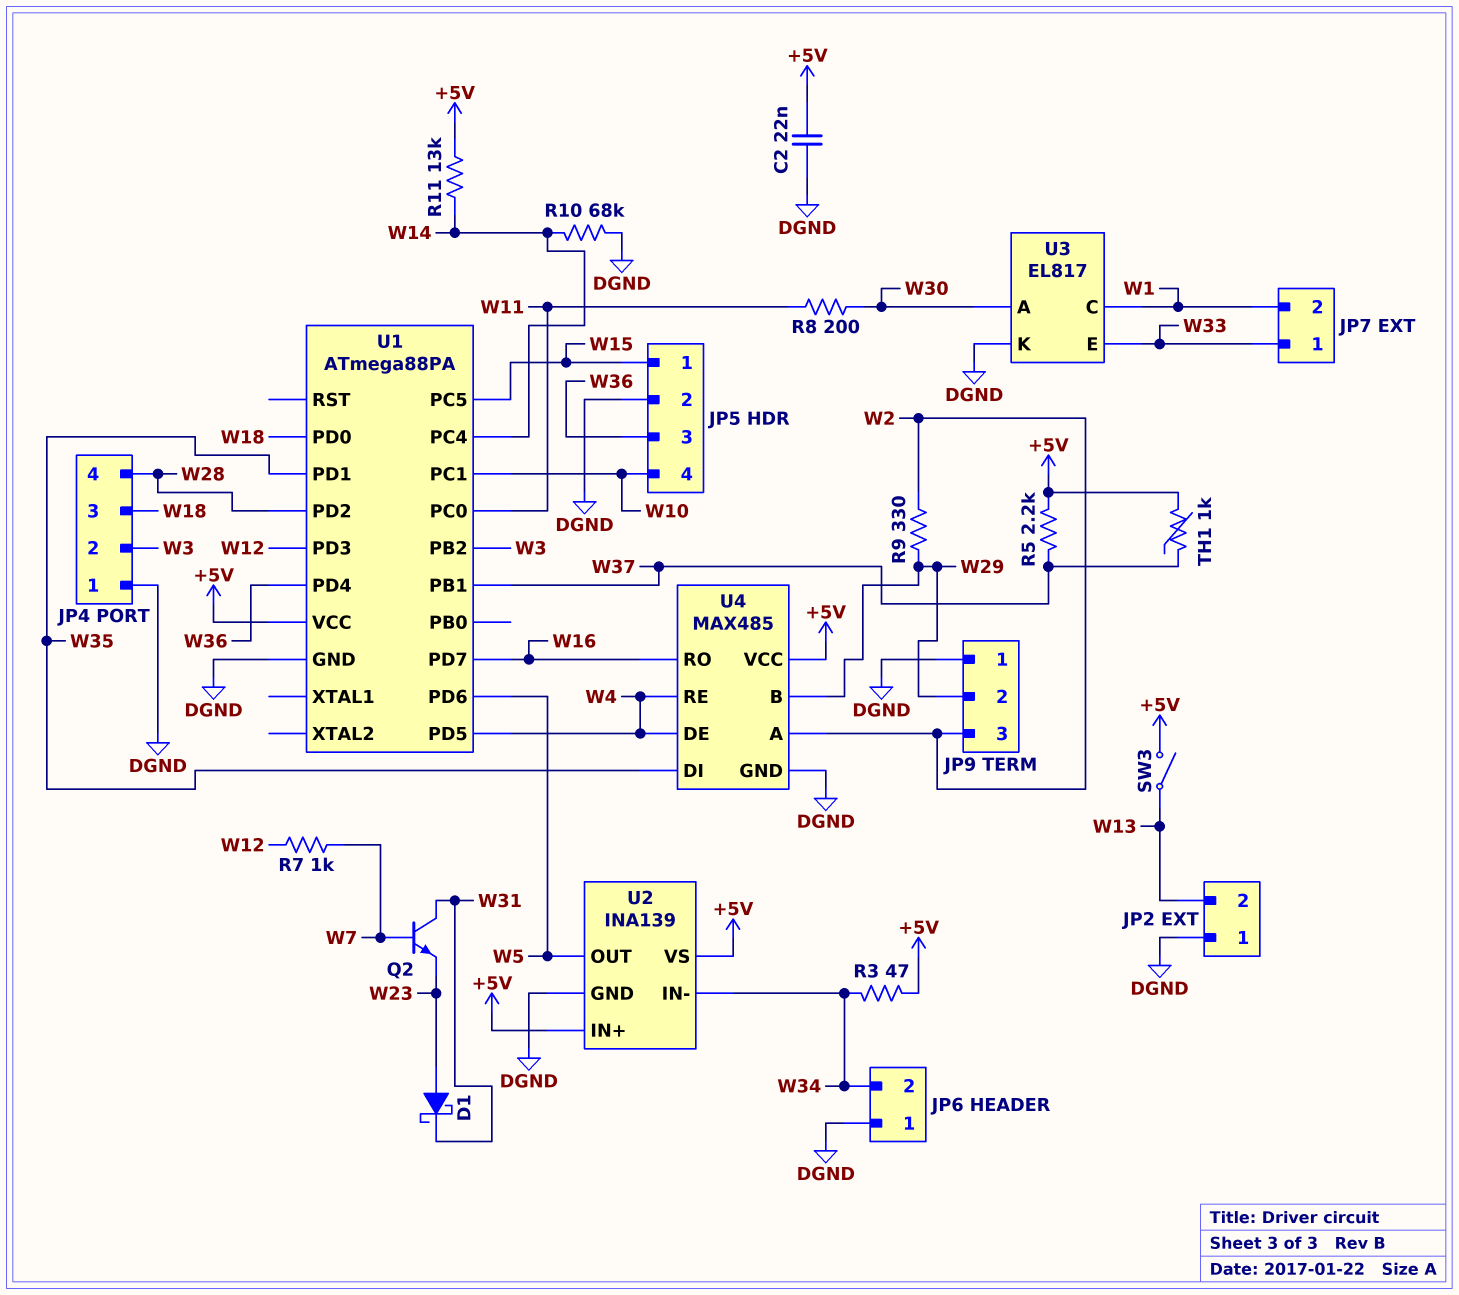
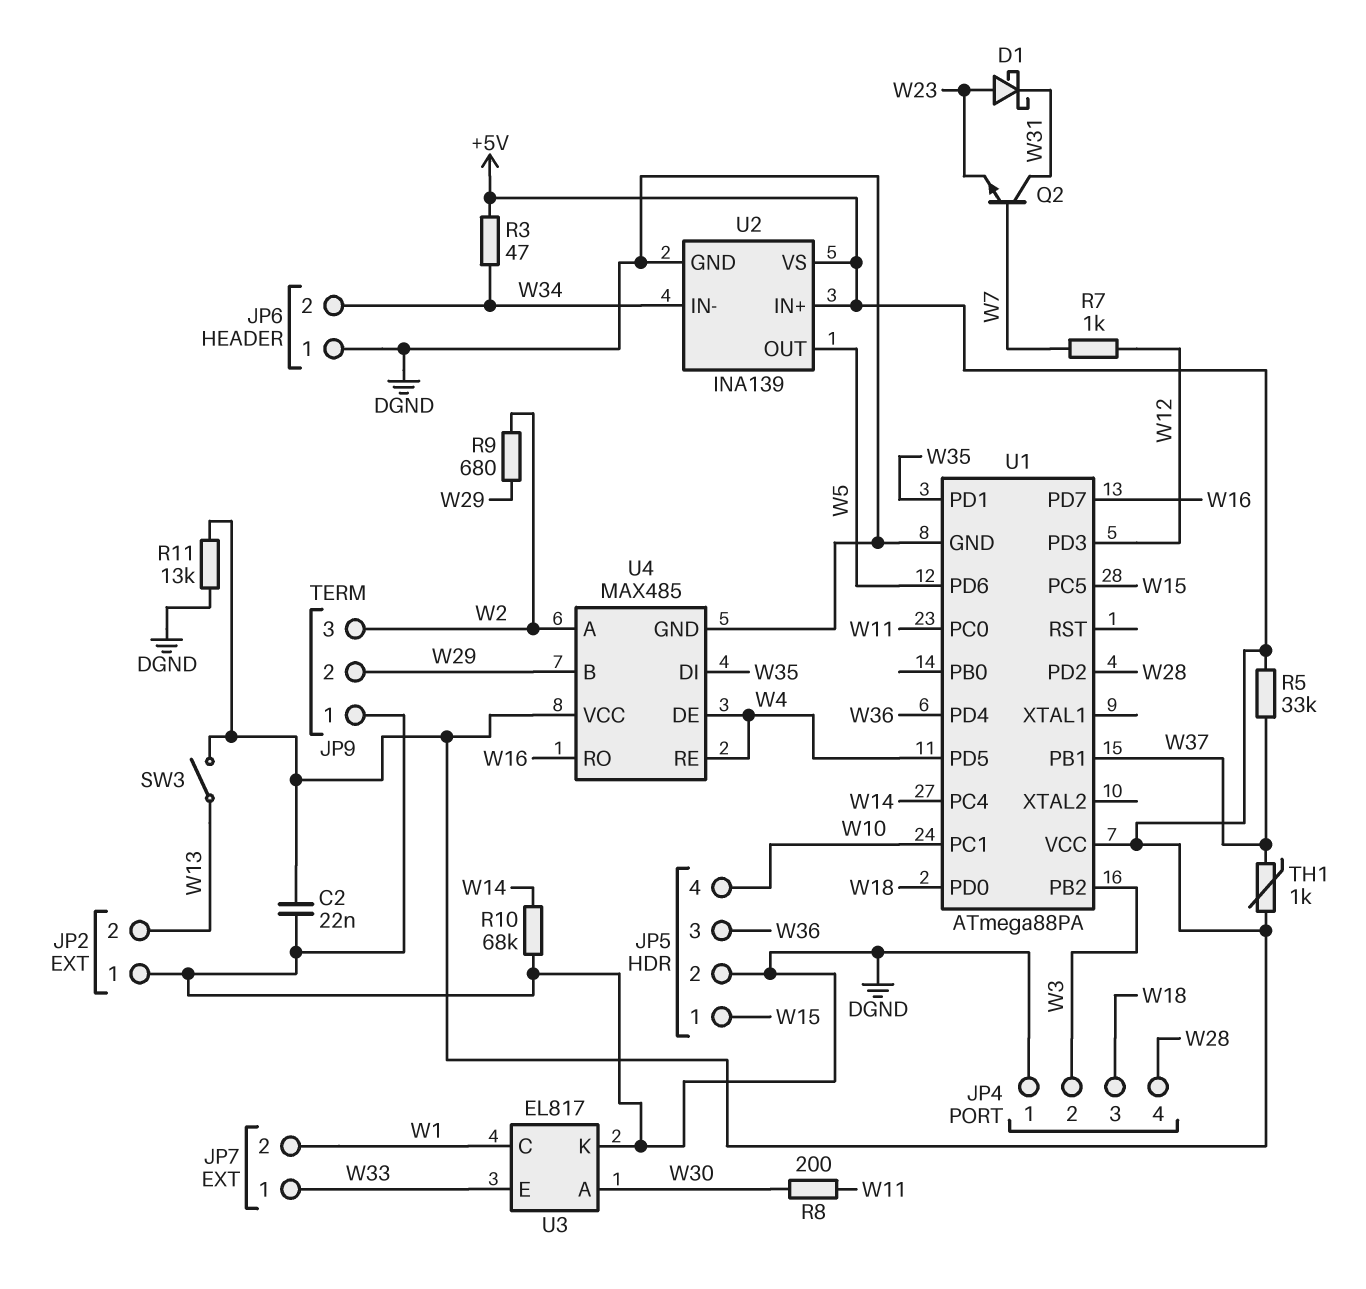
R5: 2.2k (+5V, W37) -> 33k (+5V, W37)
R9: 330 (W2, W29) -> 680 (W2, W29)
R11: 13k (+5V, W14) -> 13k (+5V, DGND)

